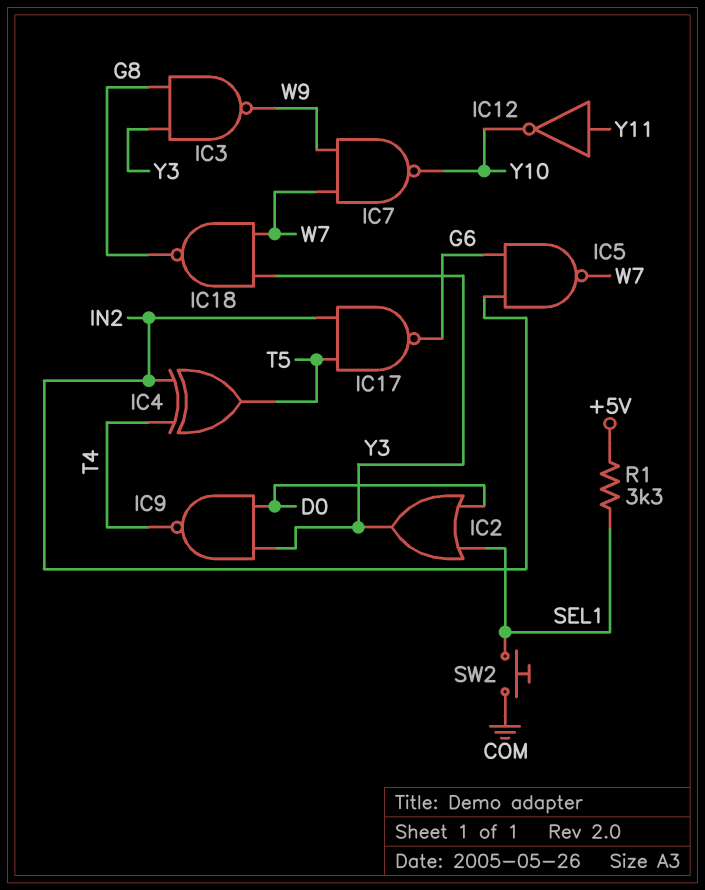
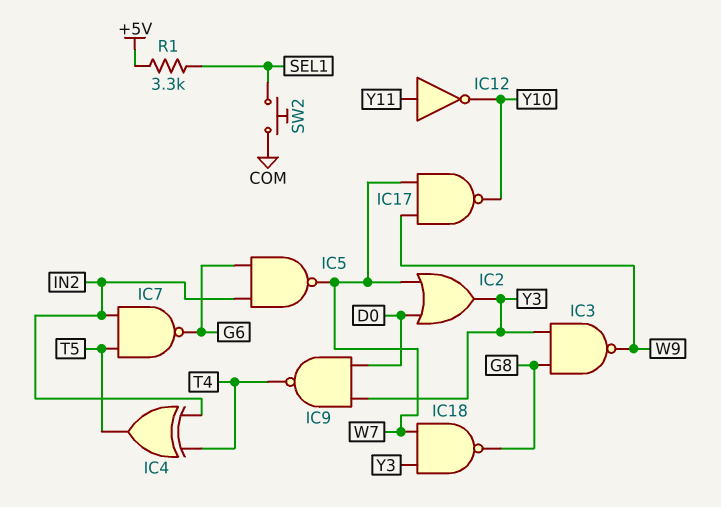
IC2: OR (in D0, in SEL1, out Y3) -> OR (in D0, in W7, out Y3)
IC7: NAND (in W7, in W9, out Y10) -> NAND (in IN2, in T5, out G6)
IC17: NAND (in IN2, in T5, out G6) -> NAND (in W7, in W9, out Y10)

